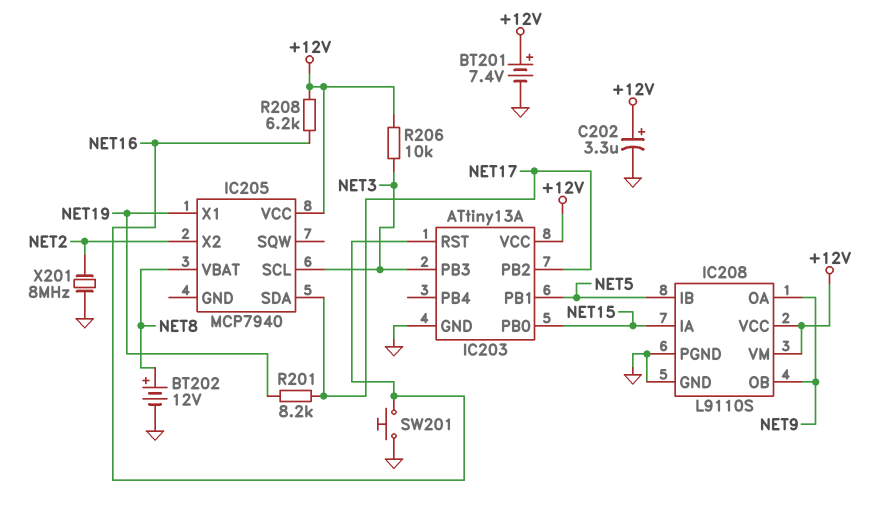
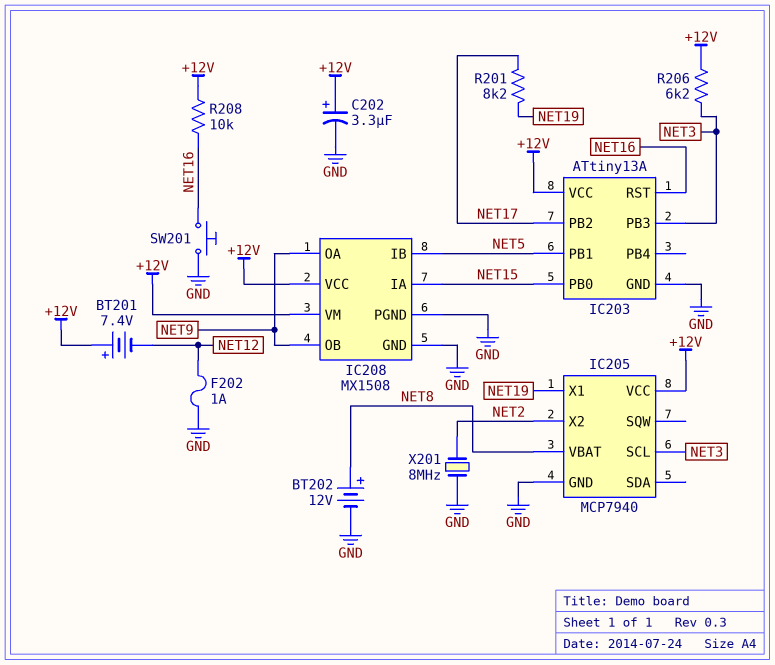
BT201: 7.4V (plus +12V, minus GND) -> 7.4V (plus +12V, minus NET12)
F202: none -> 1A (GND, NET12)
IC205 pin GND: none -> GND
IC205 pin SDA: NET17 -> none
IC208: L9110S -> MX1508
R206: 10k (+12V, NET3) -> 6.2k (+12V, NET3)
R208: 6.2k (+12V, NET16) -> 10k (+12V, NET16)

